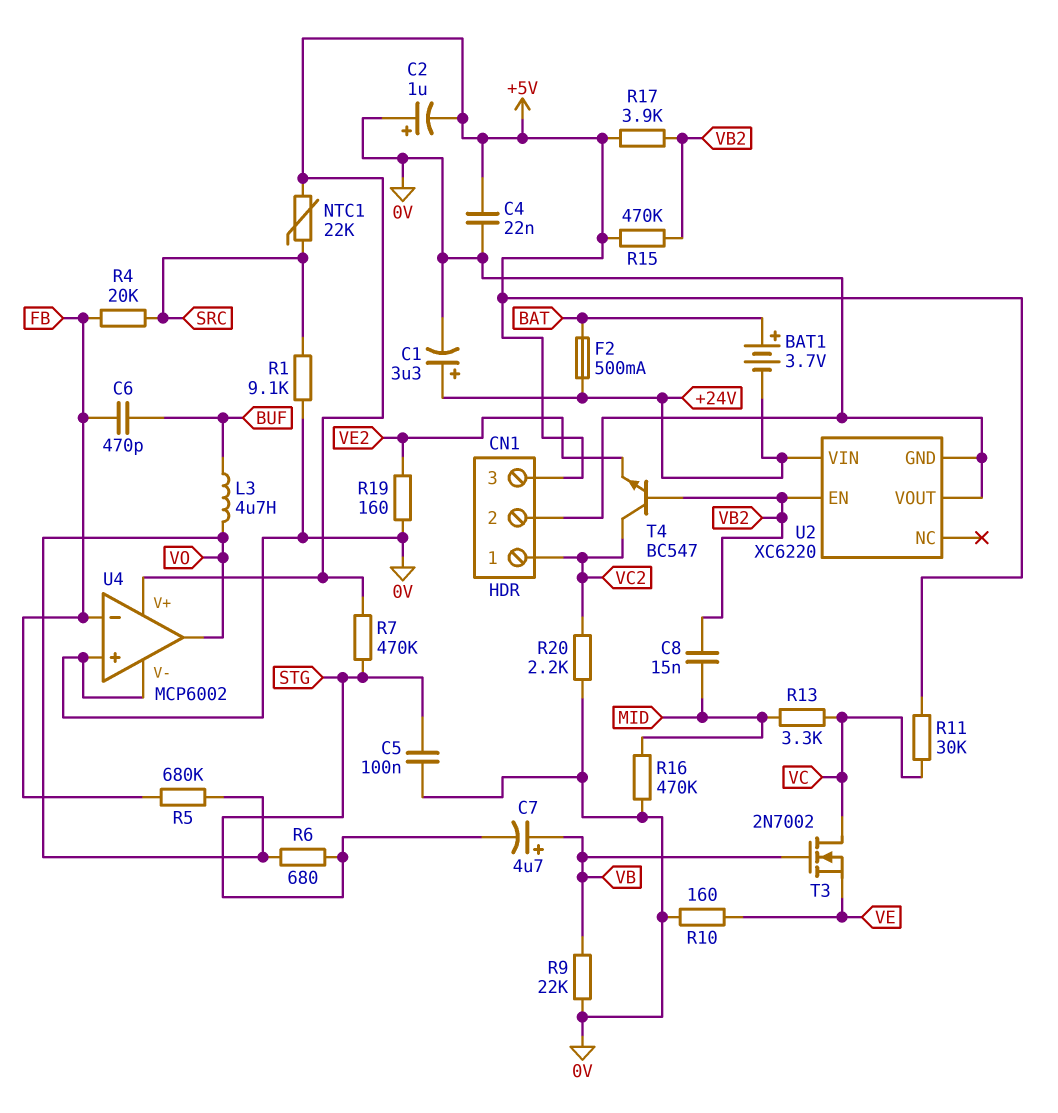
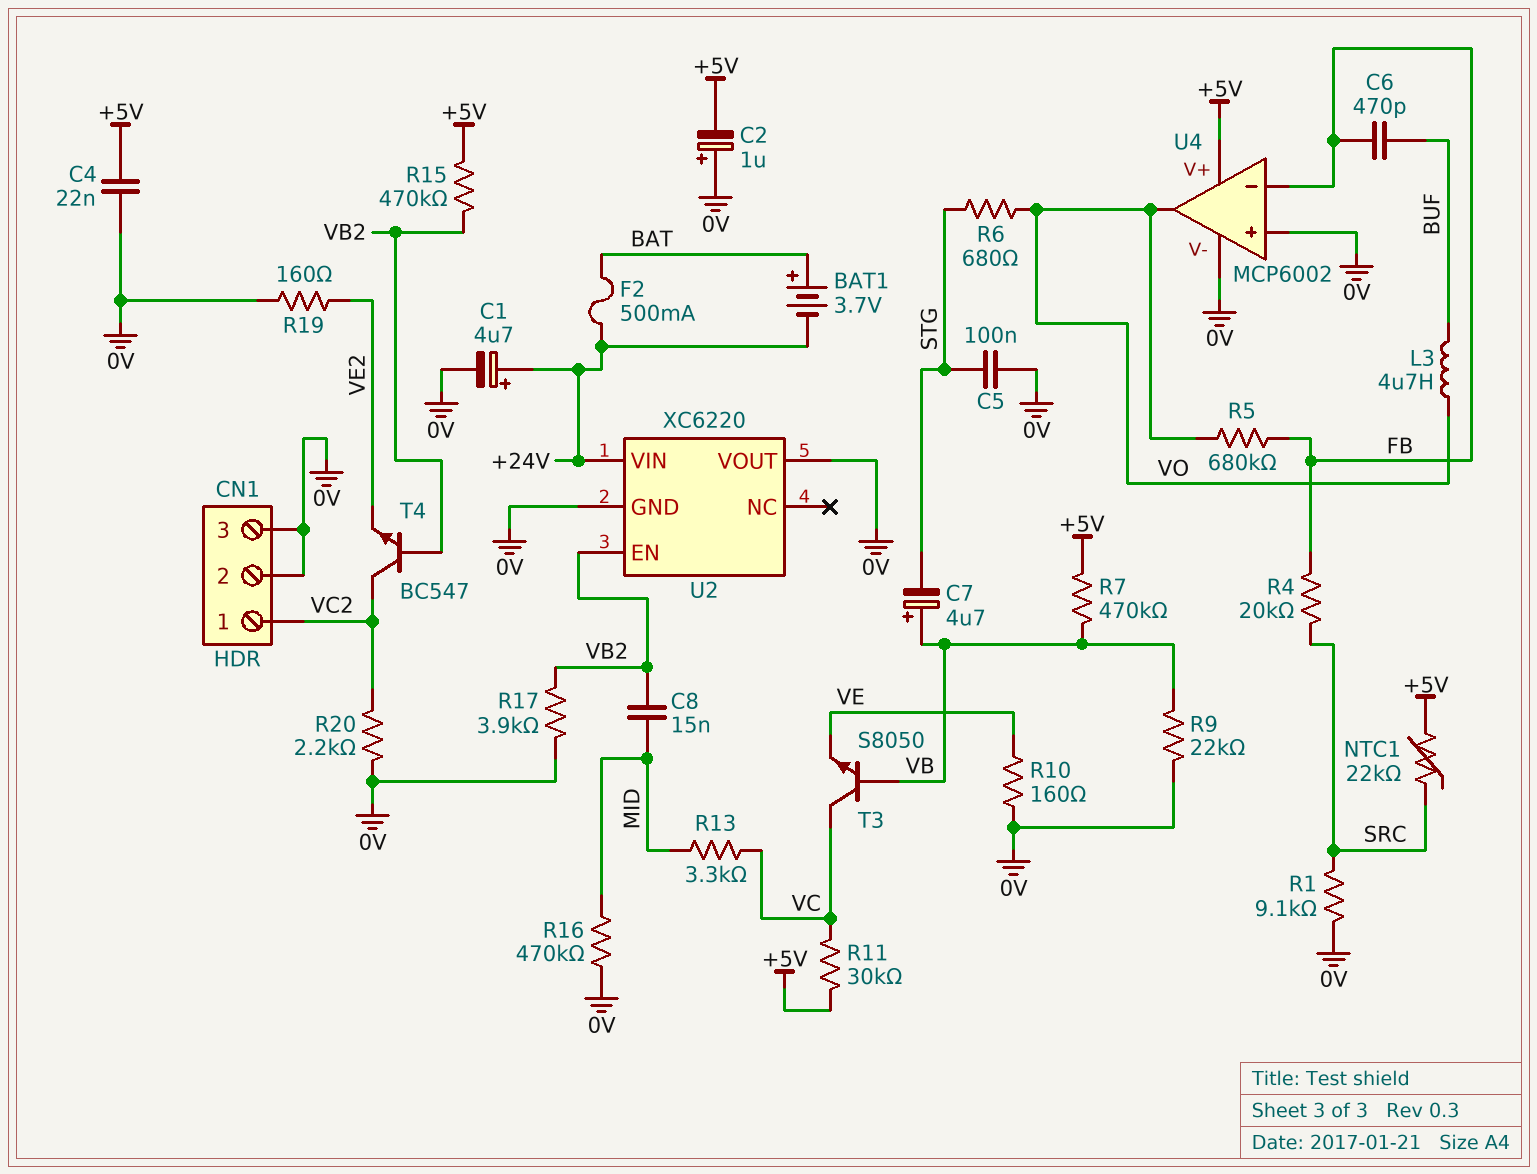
C1: 3.3uF (plus +24V, minus 0V) -> 4.7uF (plus +24V, minus 0V)
CN1 pin 3: +5V -> 0V
R7: 470k (+5V, STG) -> 470k (+5V, VB)
R17: 3.9k (+5V, VB2) -> 3.9k (0V, VB2)
T3: NMOS 2N7002 (G VB, D VC, S VE) -> NPN S8050 (B VB, C VC, E VE)

